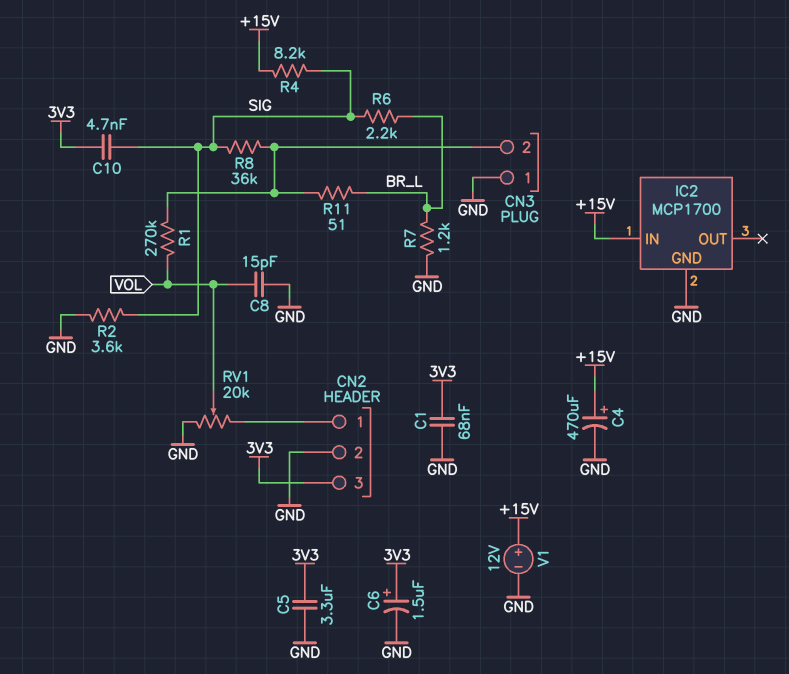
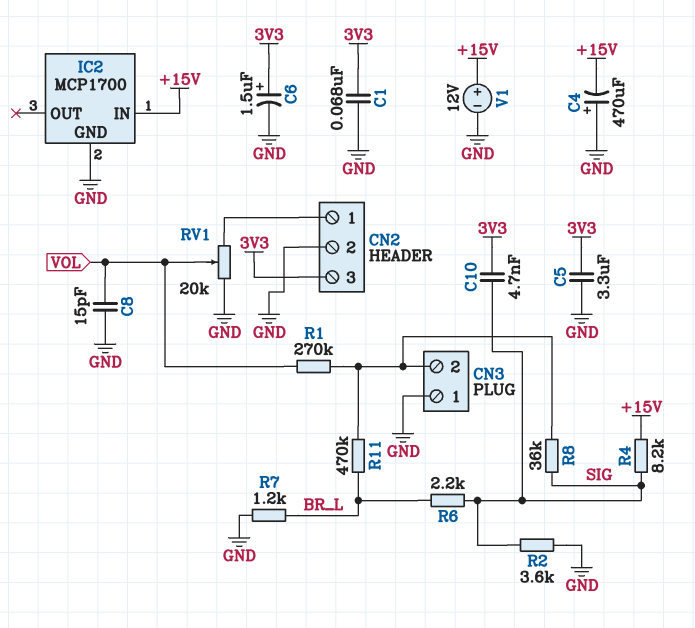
C4: 470uF (plus +15V, minus GND) -> 470uF (plus GND, minus +15V)
R11: 51 (BR_L, CN3/2) -> 470k (BR_L, CN3/2)

